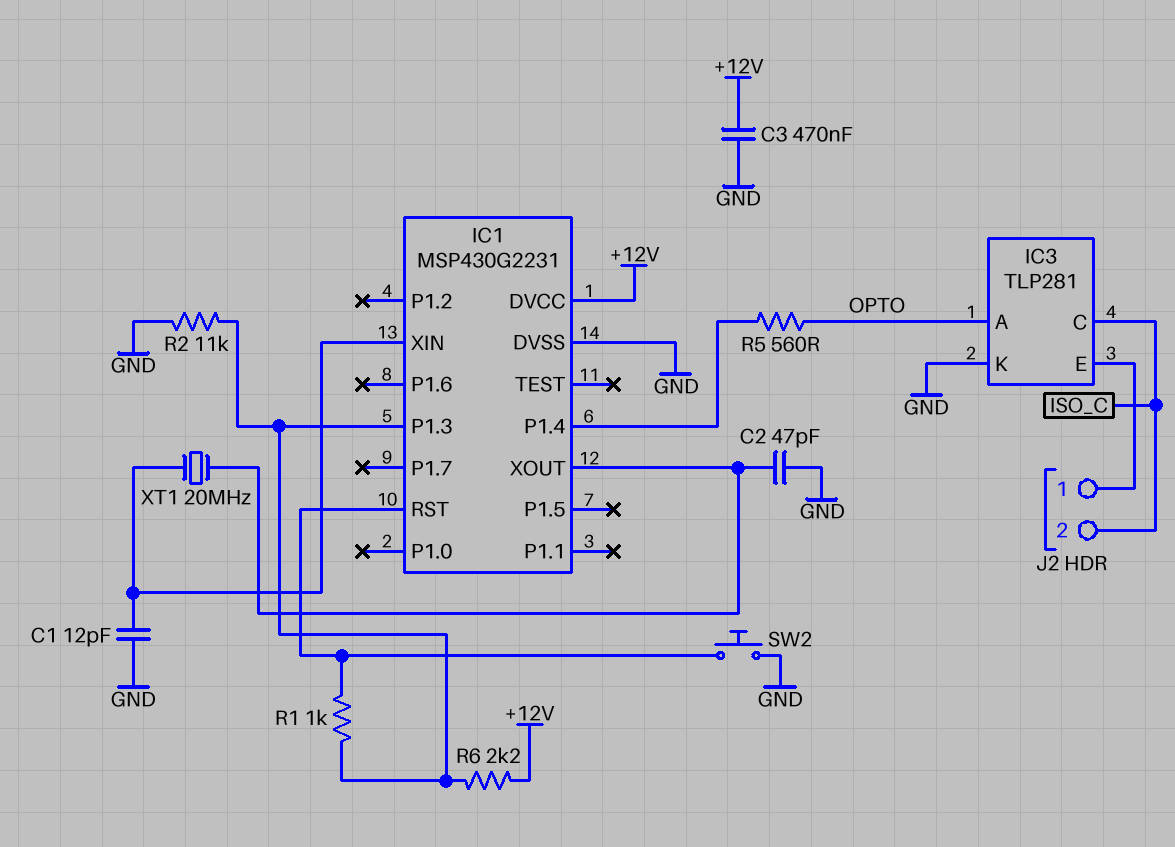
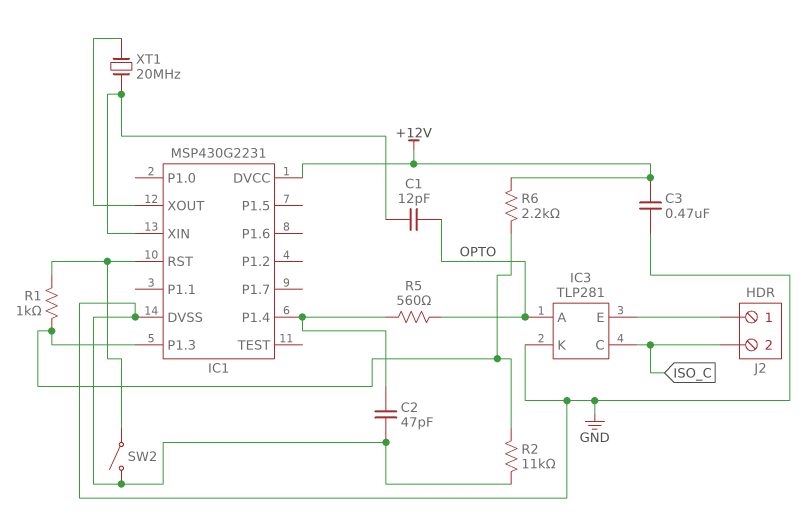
C1: 12pF (GND, IC1/XIN) -> 12pF (IC1/XIN, OPTO)
C2: 47pF (GND, IC1/XOUT) -> 47pF (GND, IC1/P1.4)
SW2: button (GND, IC1/RST) -> switch (GND, IC1/RST)

